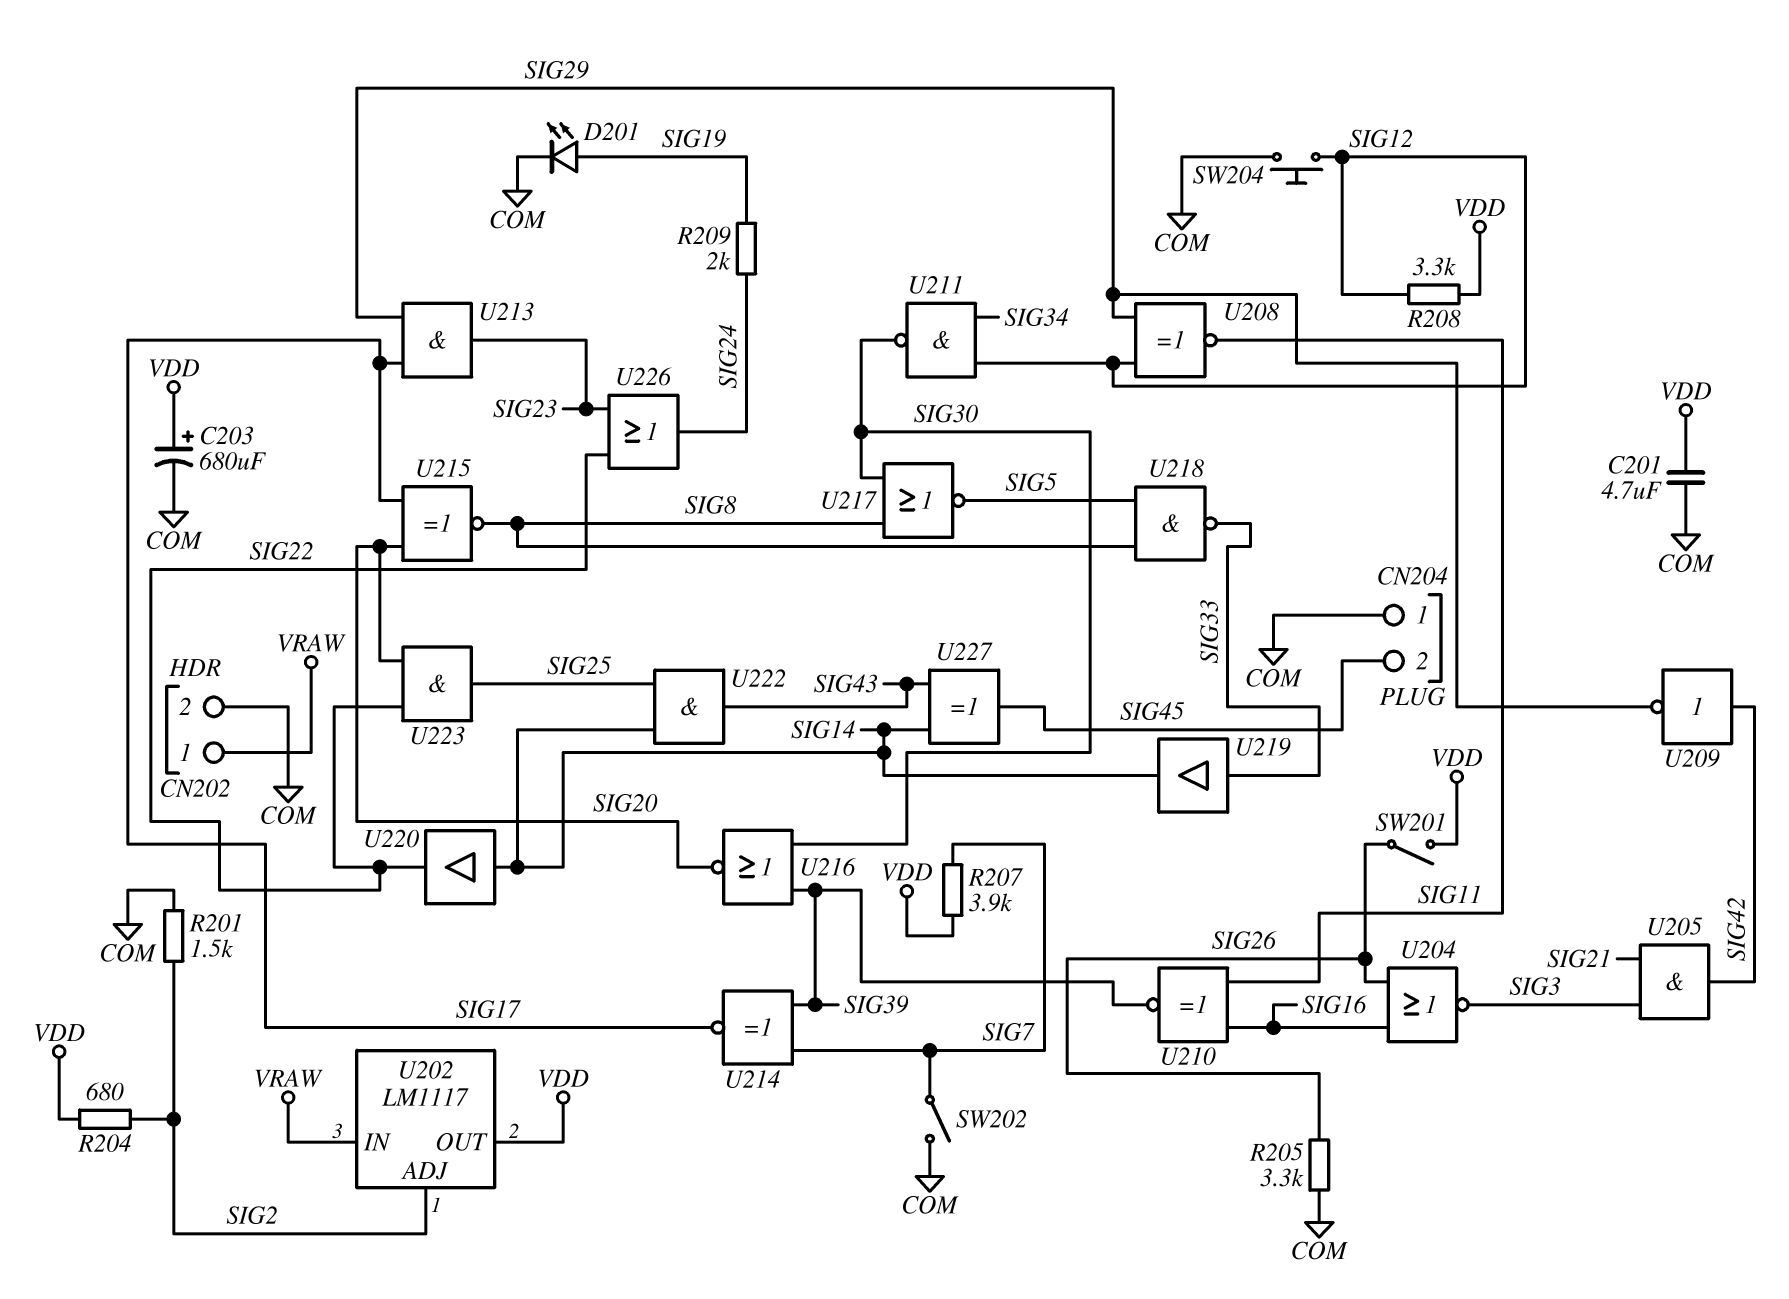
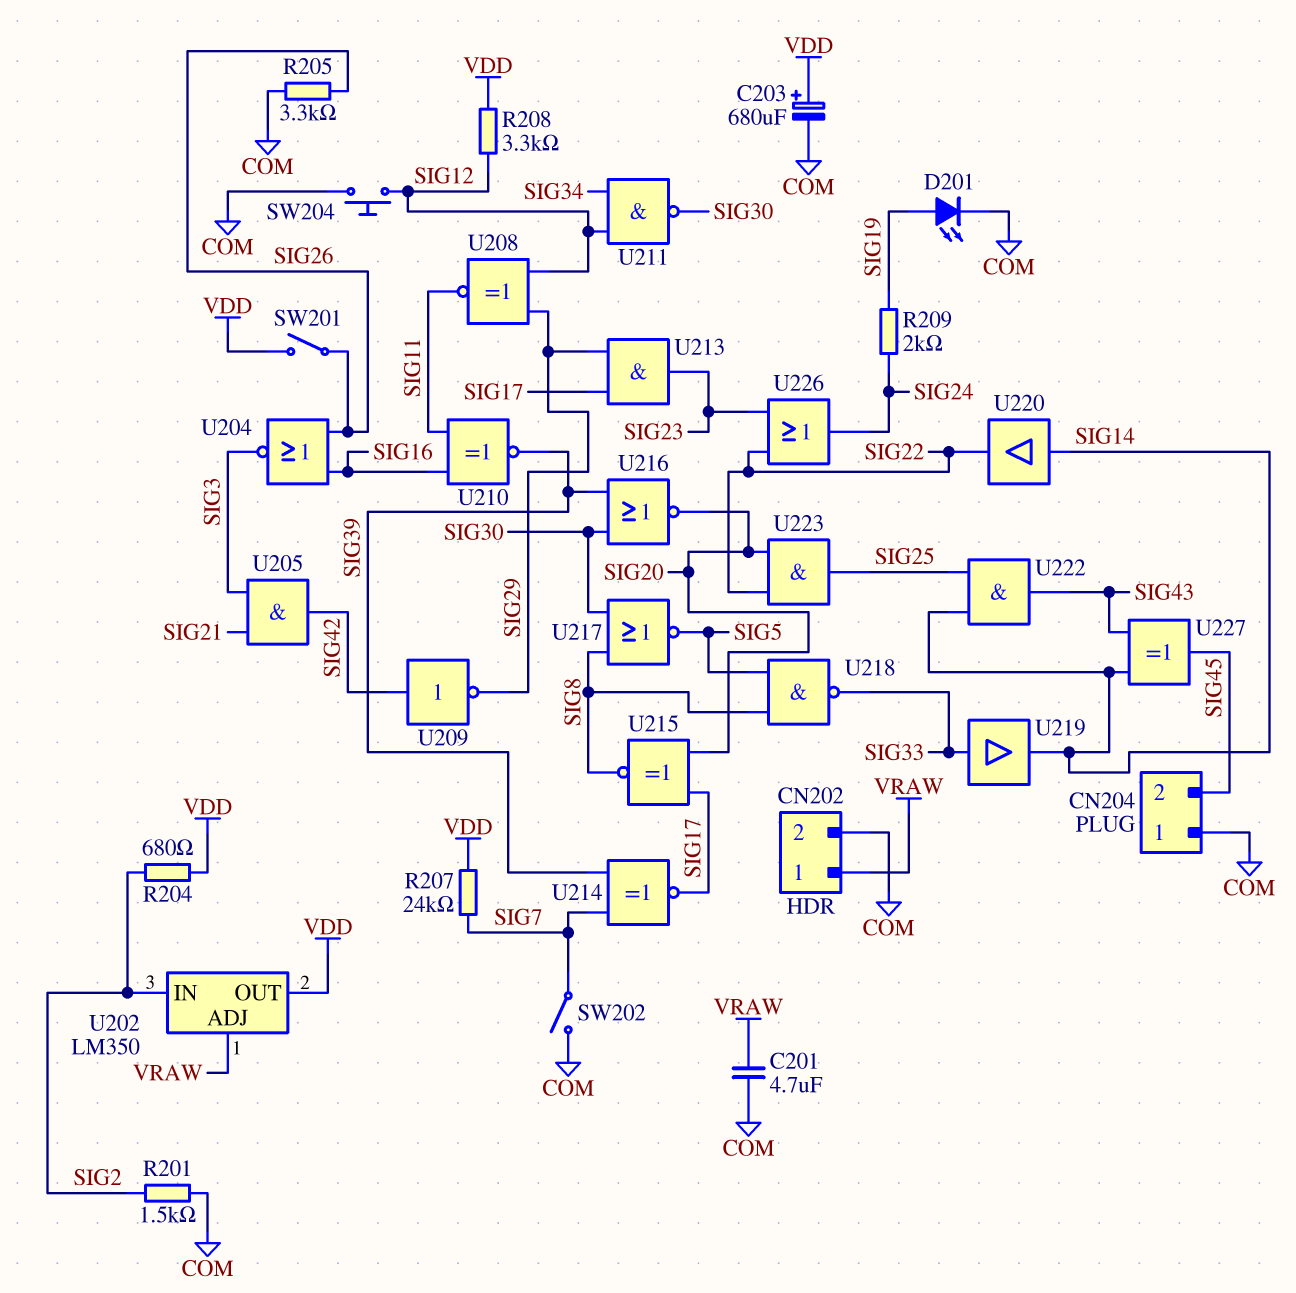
C201: 4.7uF (COM, VDD) -> 4.7uF (COM, VRAW)
R207: 3.9k (SIG7, VDD) -> 24k (SIG7, VDD)
U202: LM1117 -> LM350
U202 pin ADJ: SIG2 -> VRAW
U202 pin IN: VRAW -> SIG2

